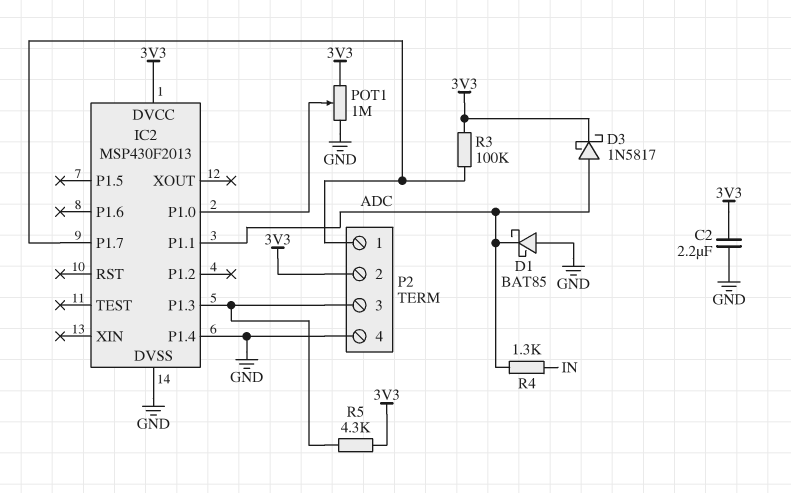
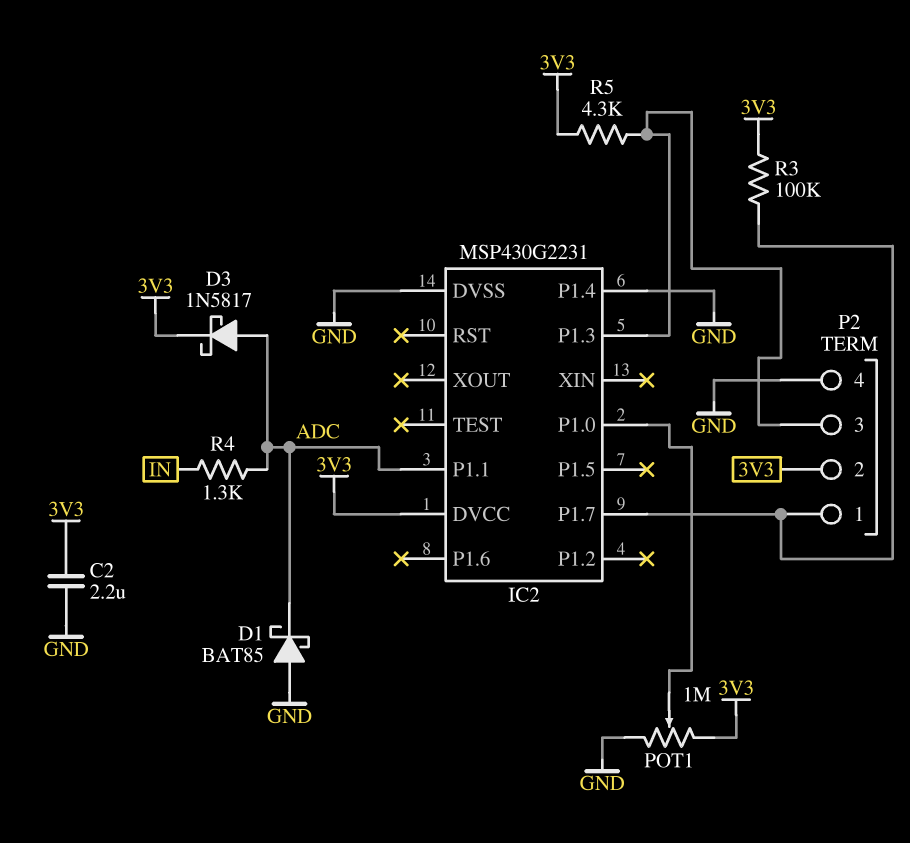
IC2: MSP430F2013 -> MSP430G2231

